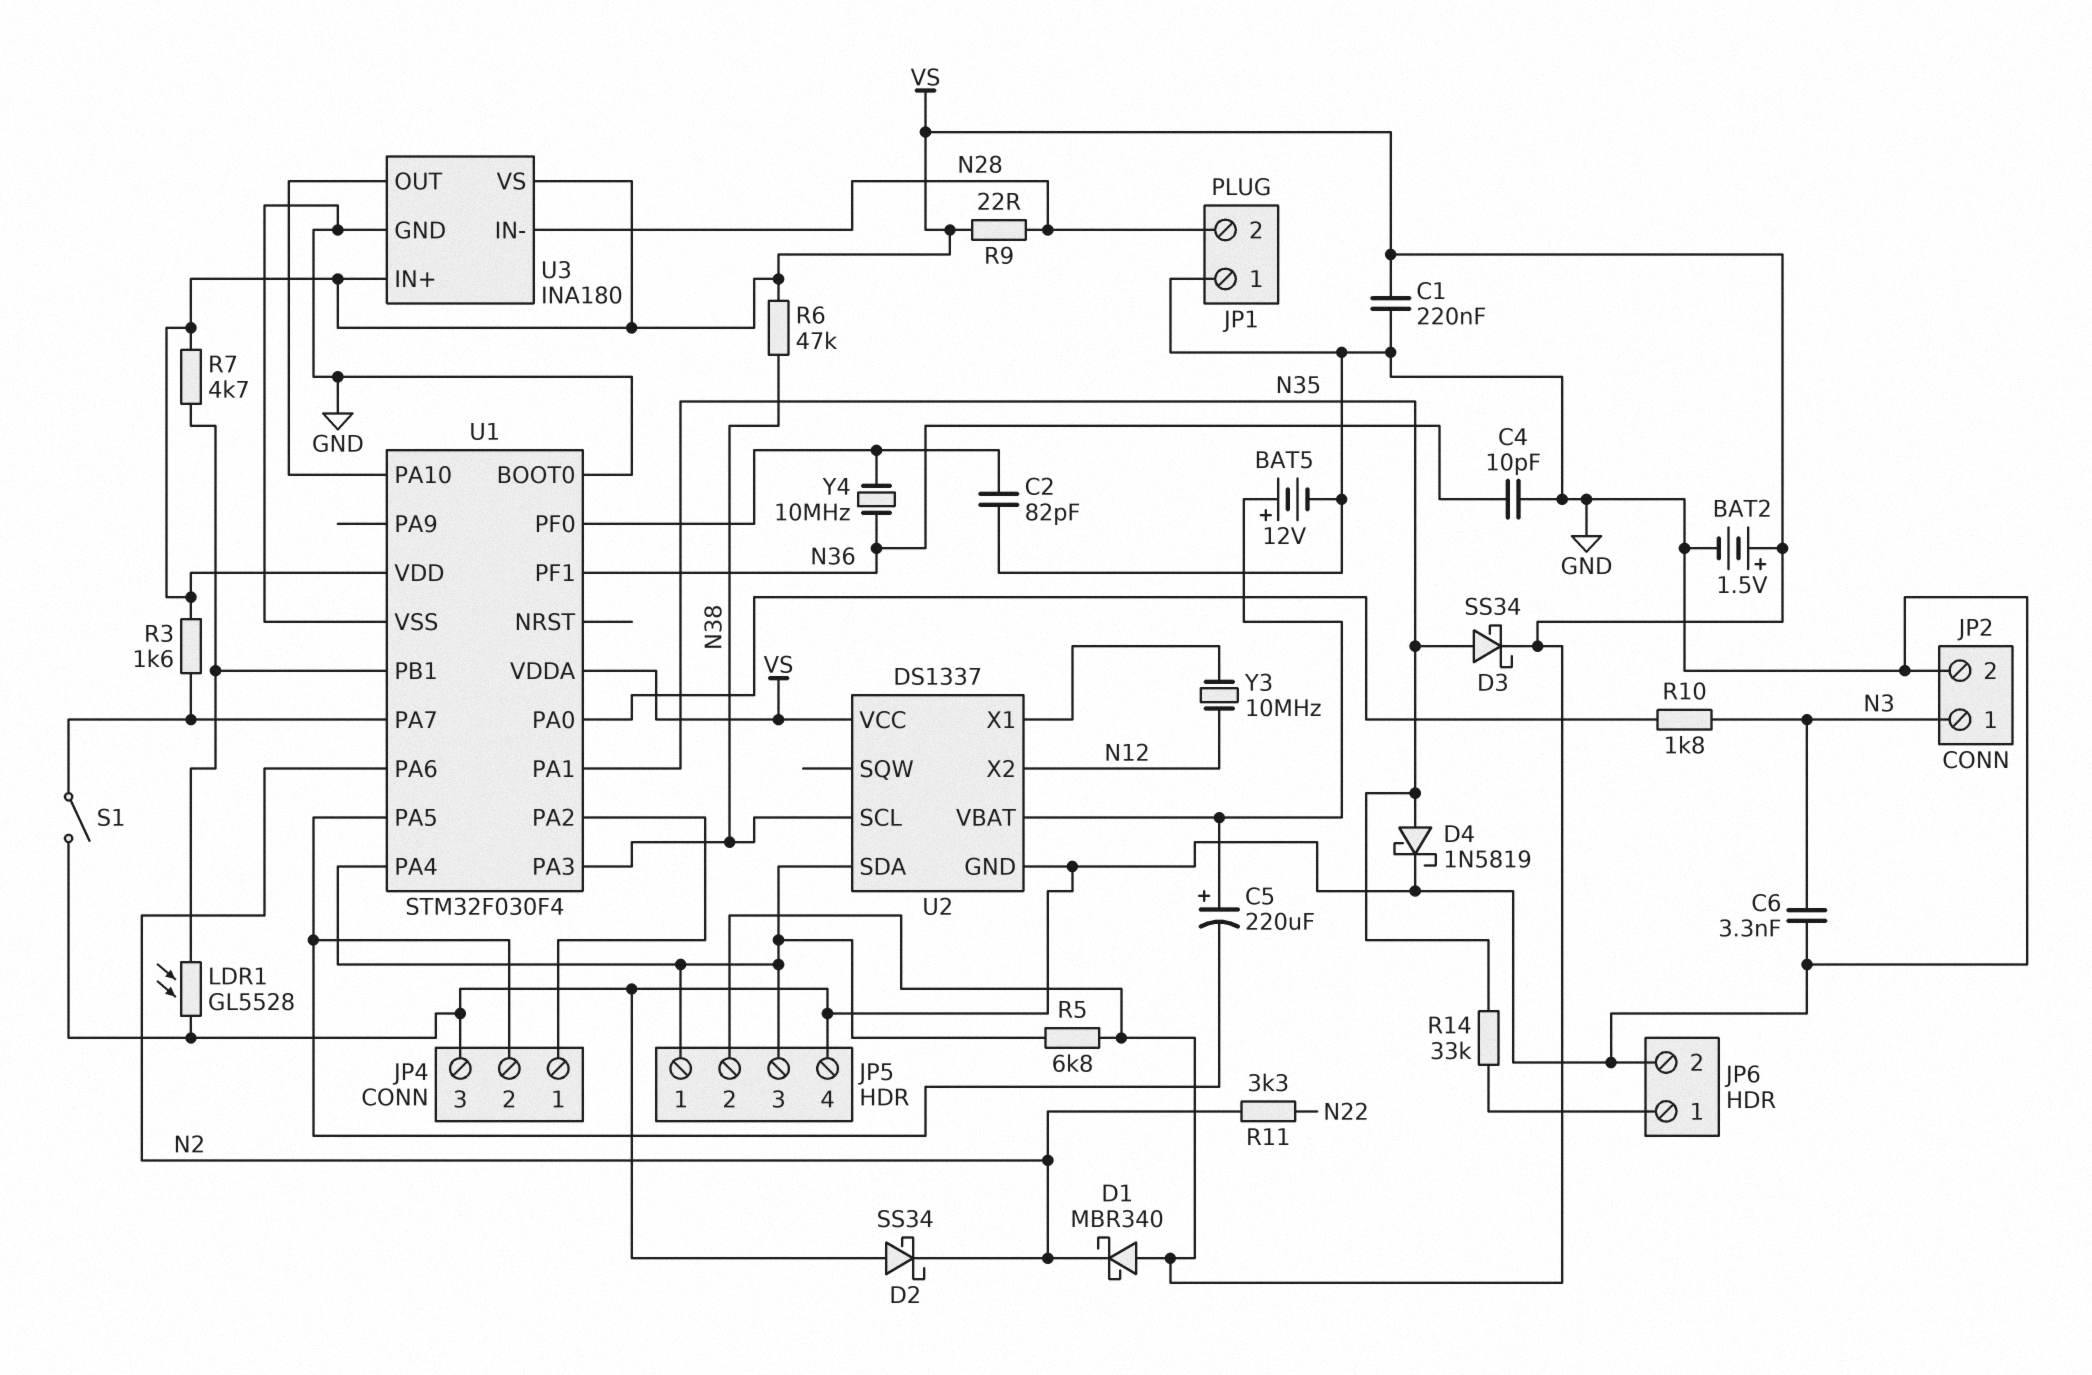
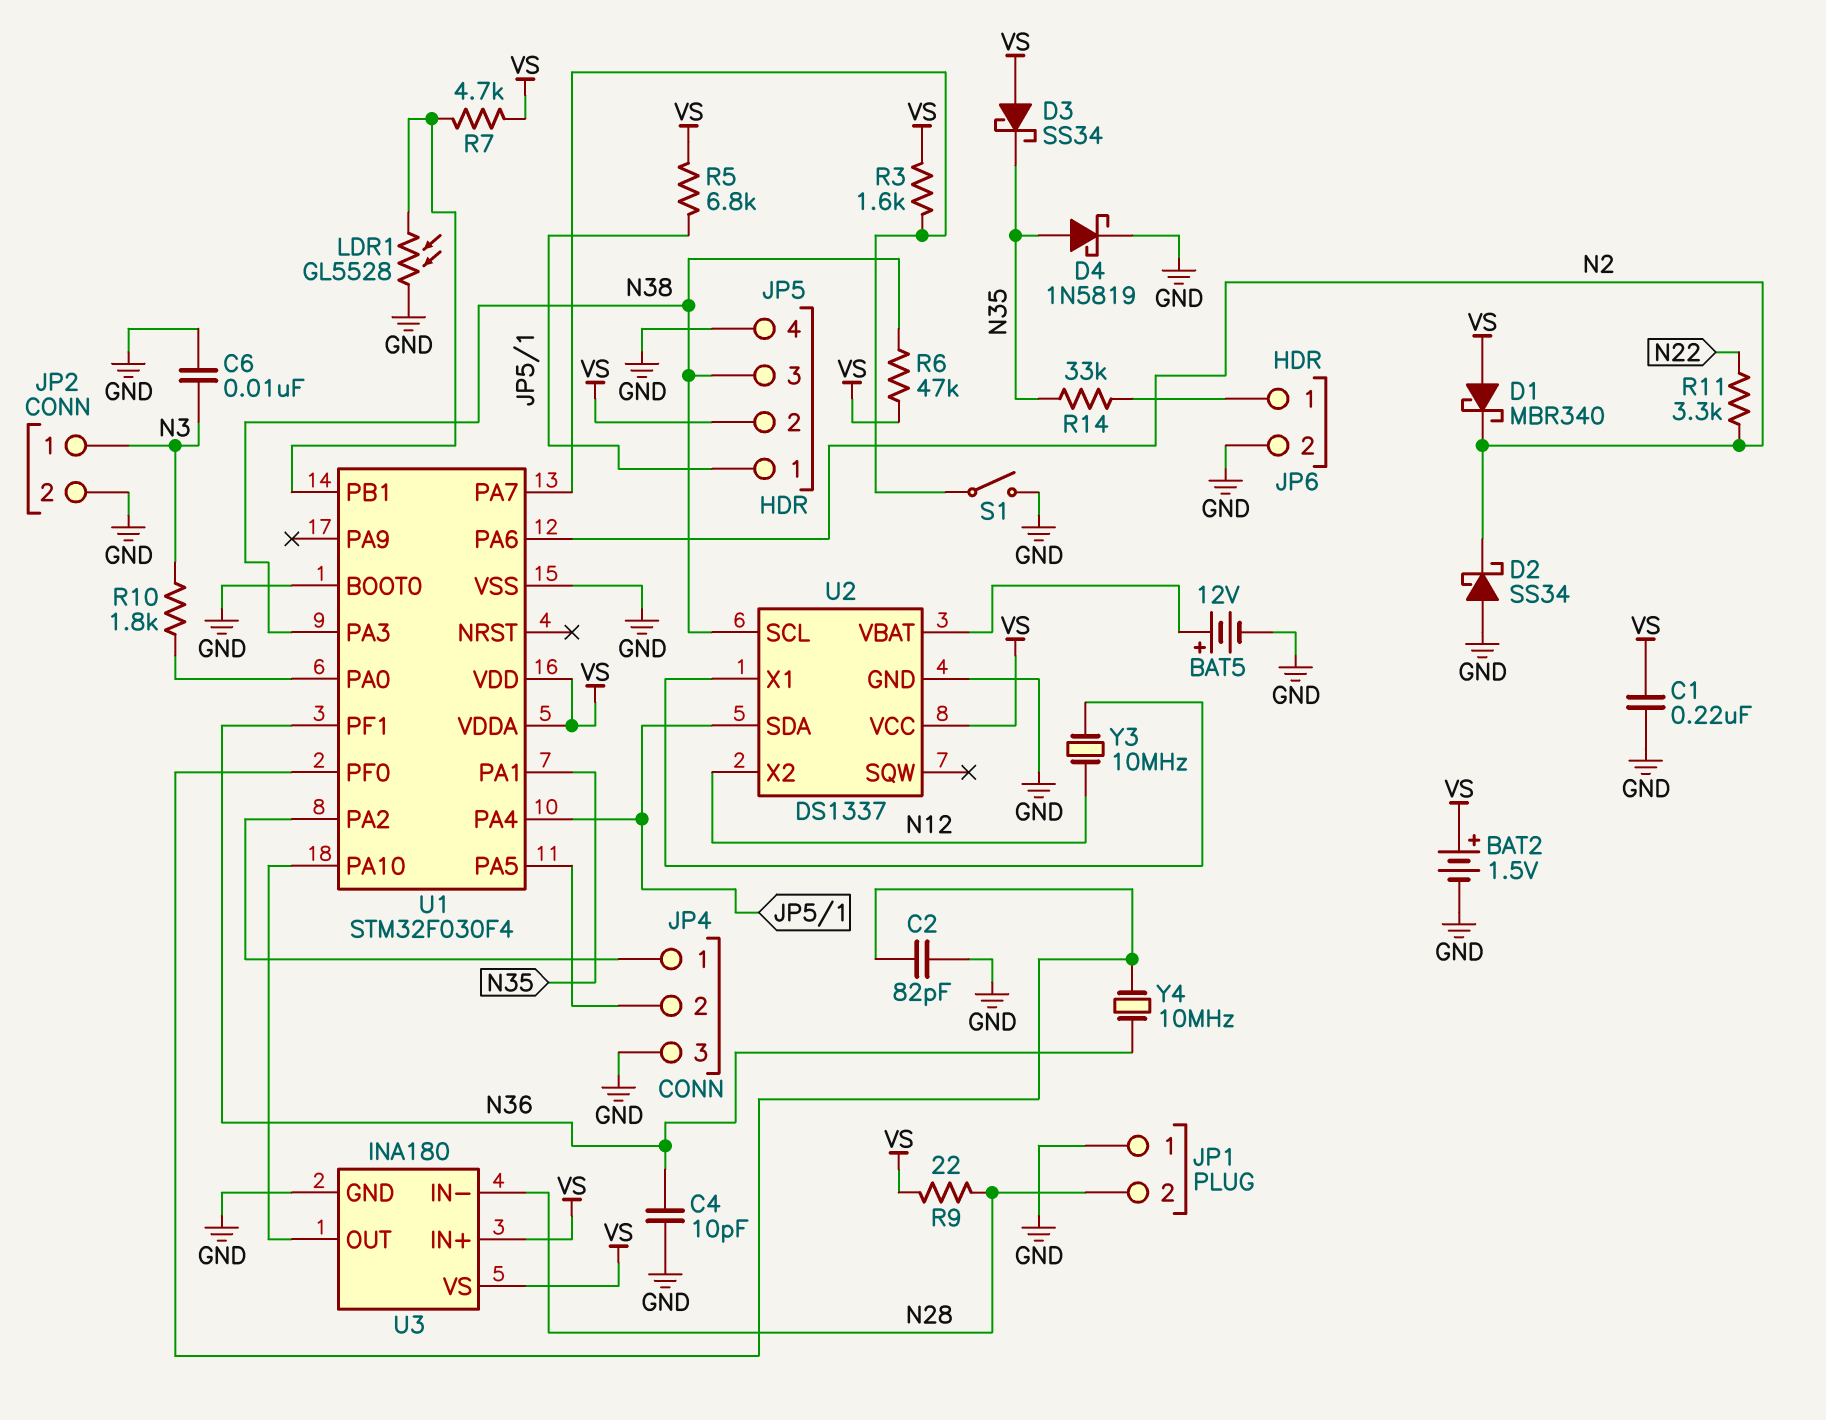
C5: 220uF (plus U2/VBAT, minus JP4/2) -> none
C6: 3.3nF (GND, N3) -> 10nF (GND, N3)
D3: schottky SS34 (A N35, K VS) -> schottky SS34 (A VS, K N35)
JP5 pin 3: JP5/1 -> N38

